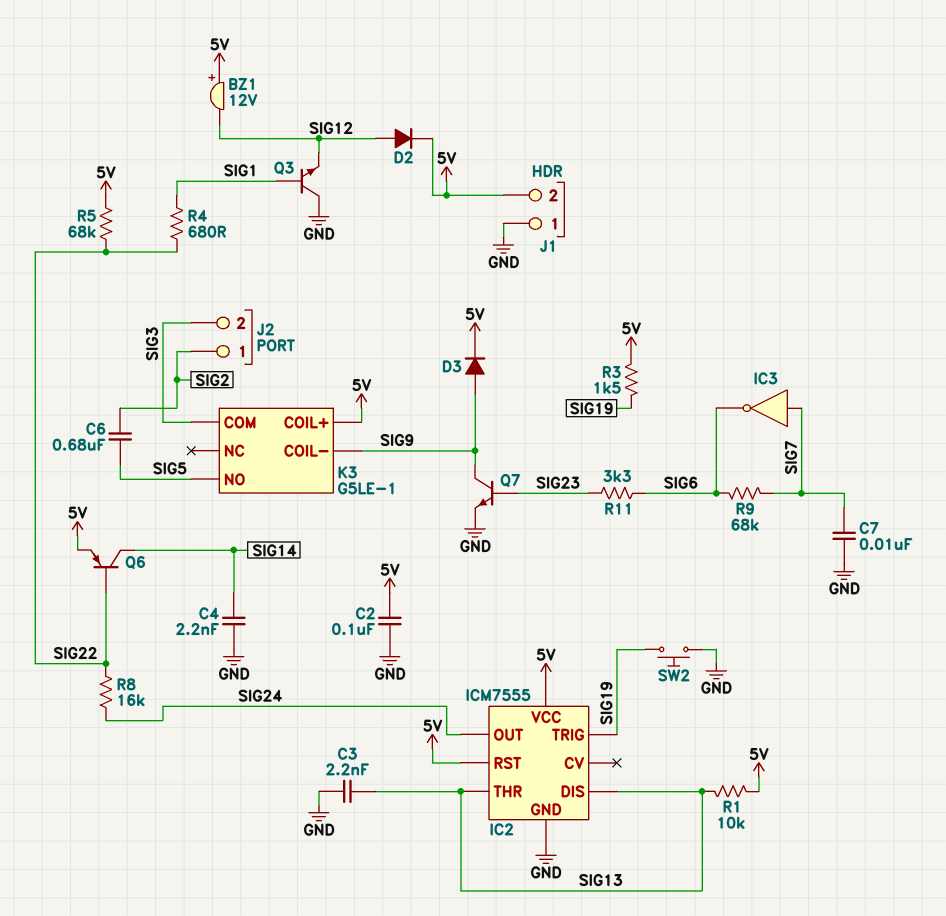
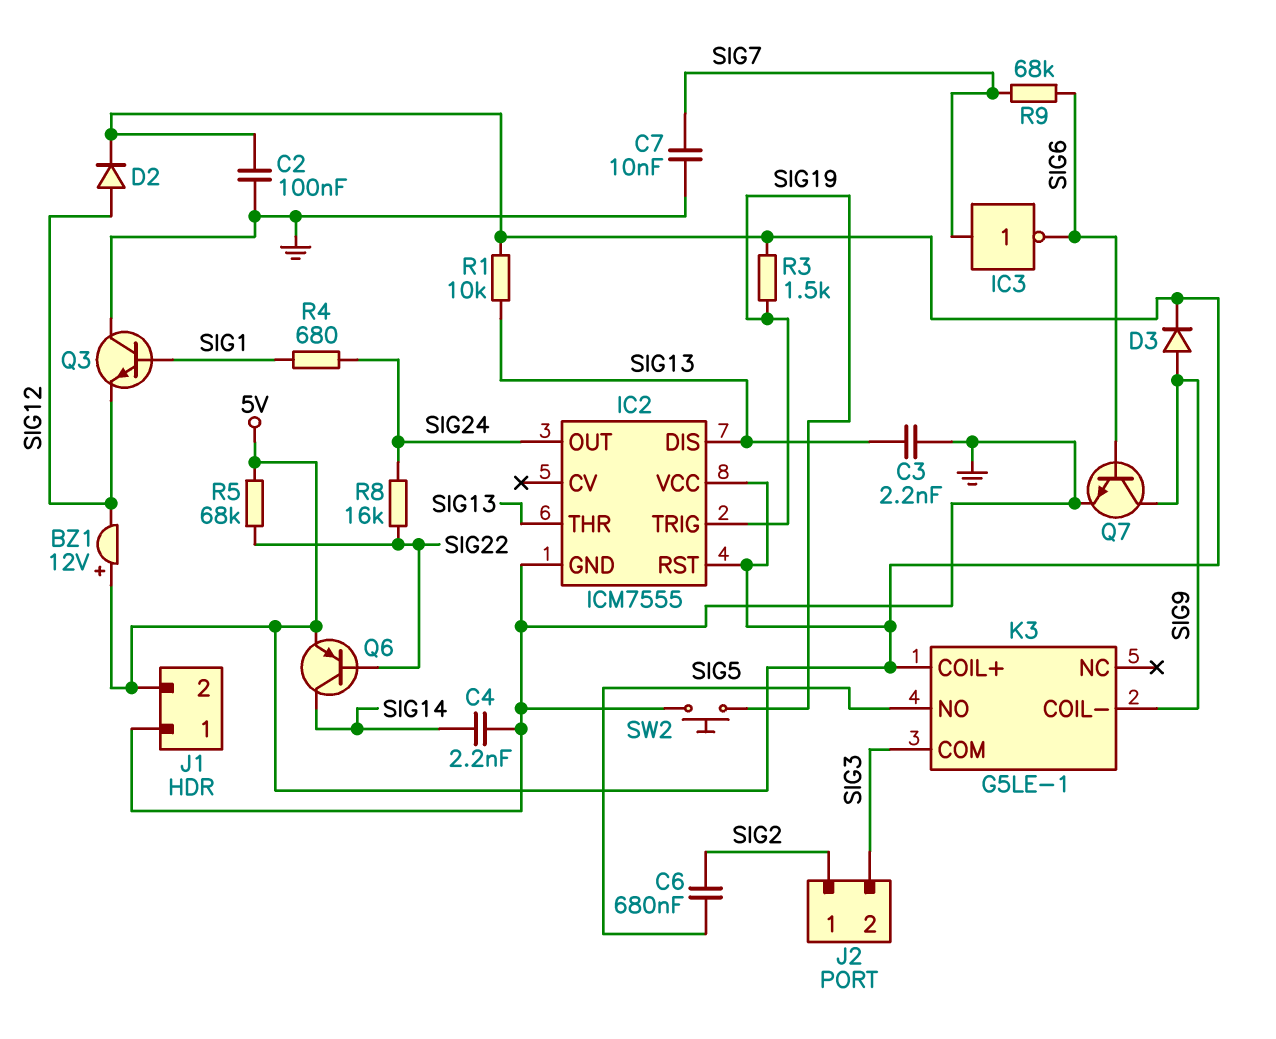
Q7: NPN (B SIG23, C SIG9, E GND) -> NPN (B SIG6, C SIG9, E GND)
R4: 680 (SIG1, SIG22) -> 680 (SIG1, SIG24)
R11: 3.3k (SIG6, SIG23) -> none

